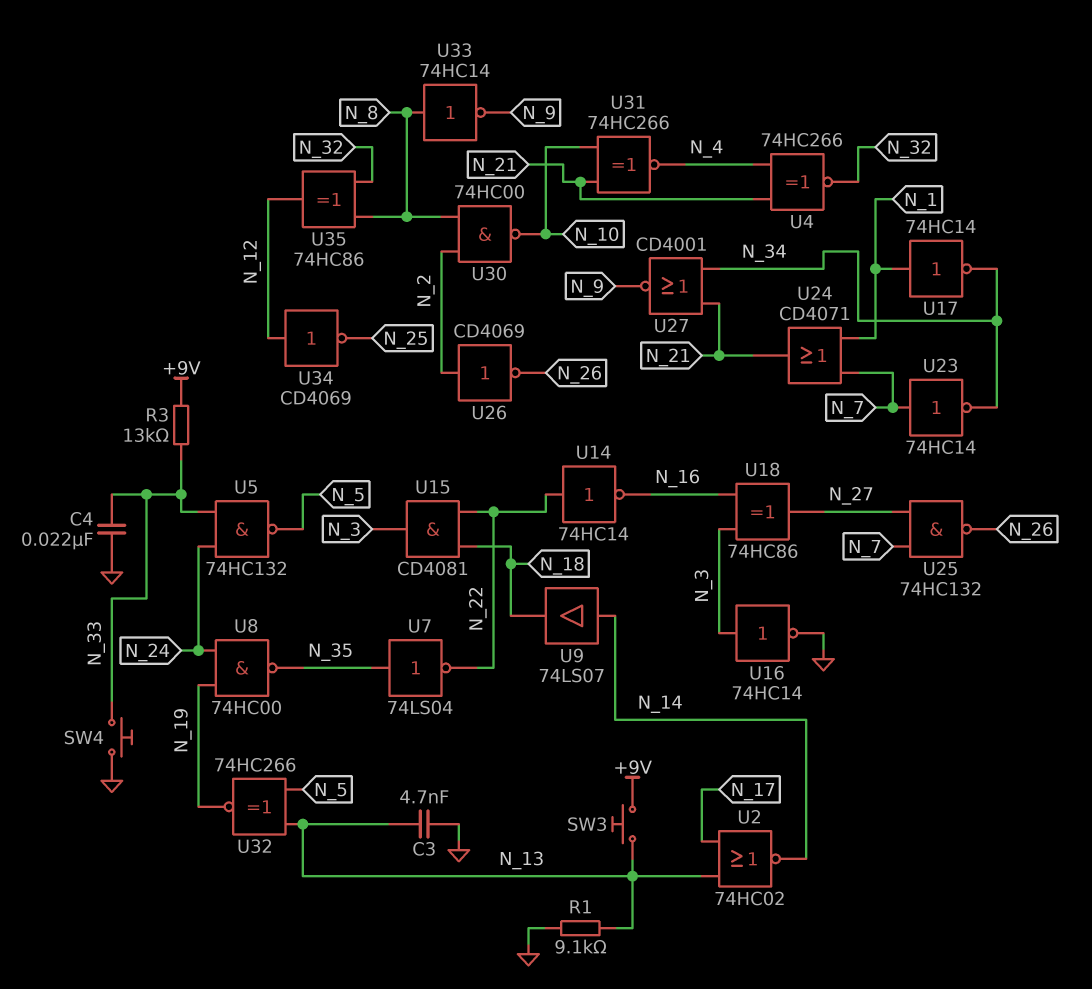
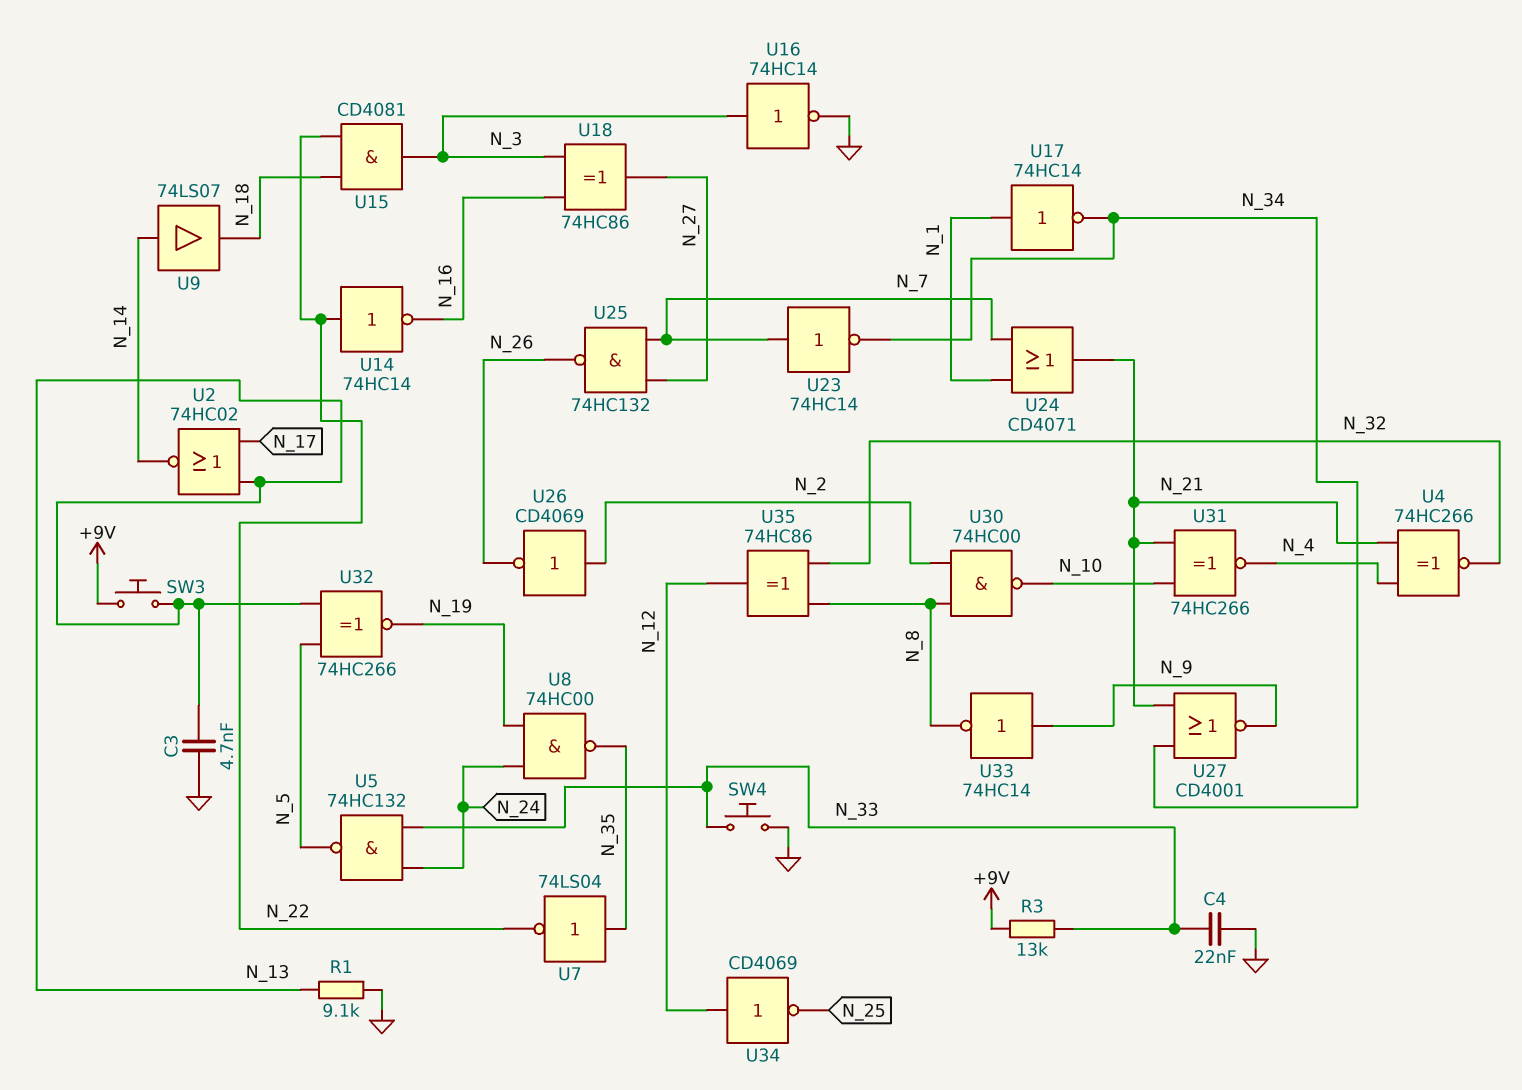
U33: NOT 74HC14 (in N_8, out N_9) -> NOT 74HC14 (in N_9, out N_8)

